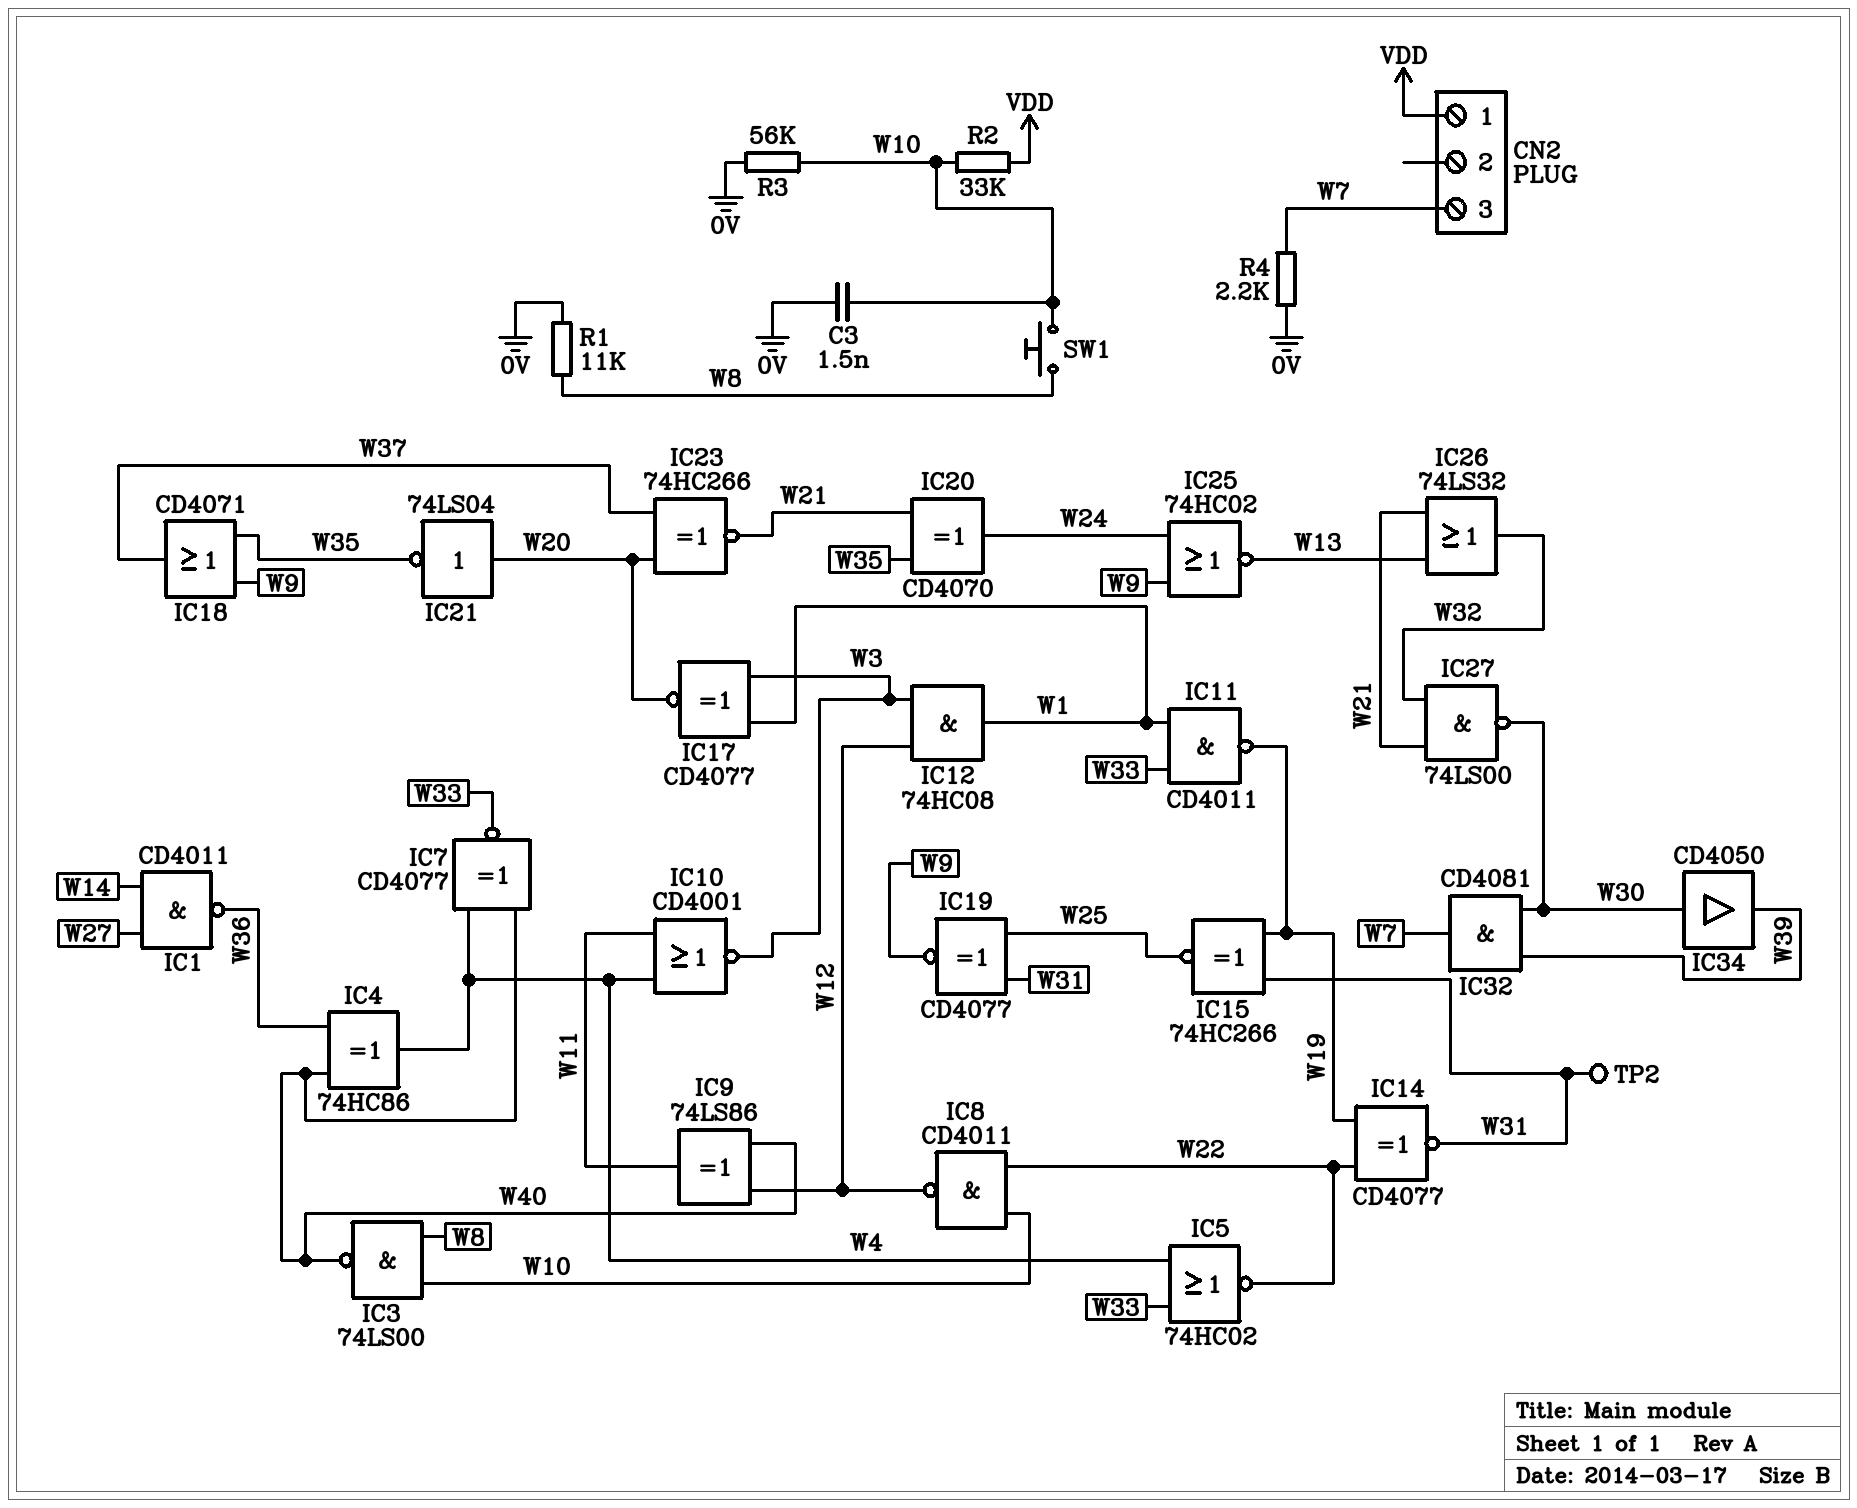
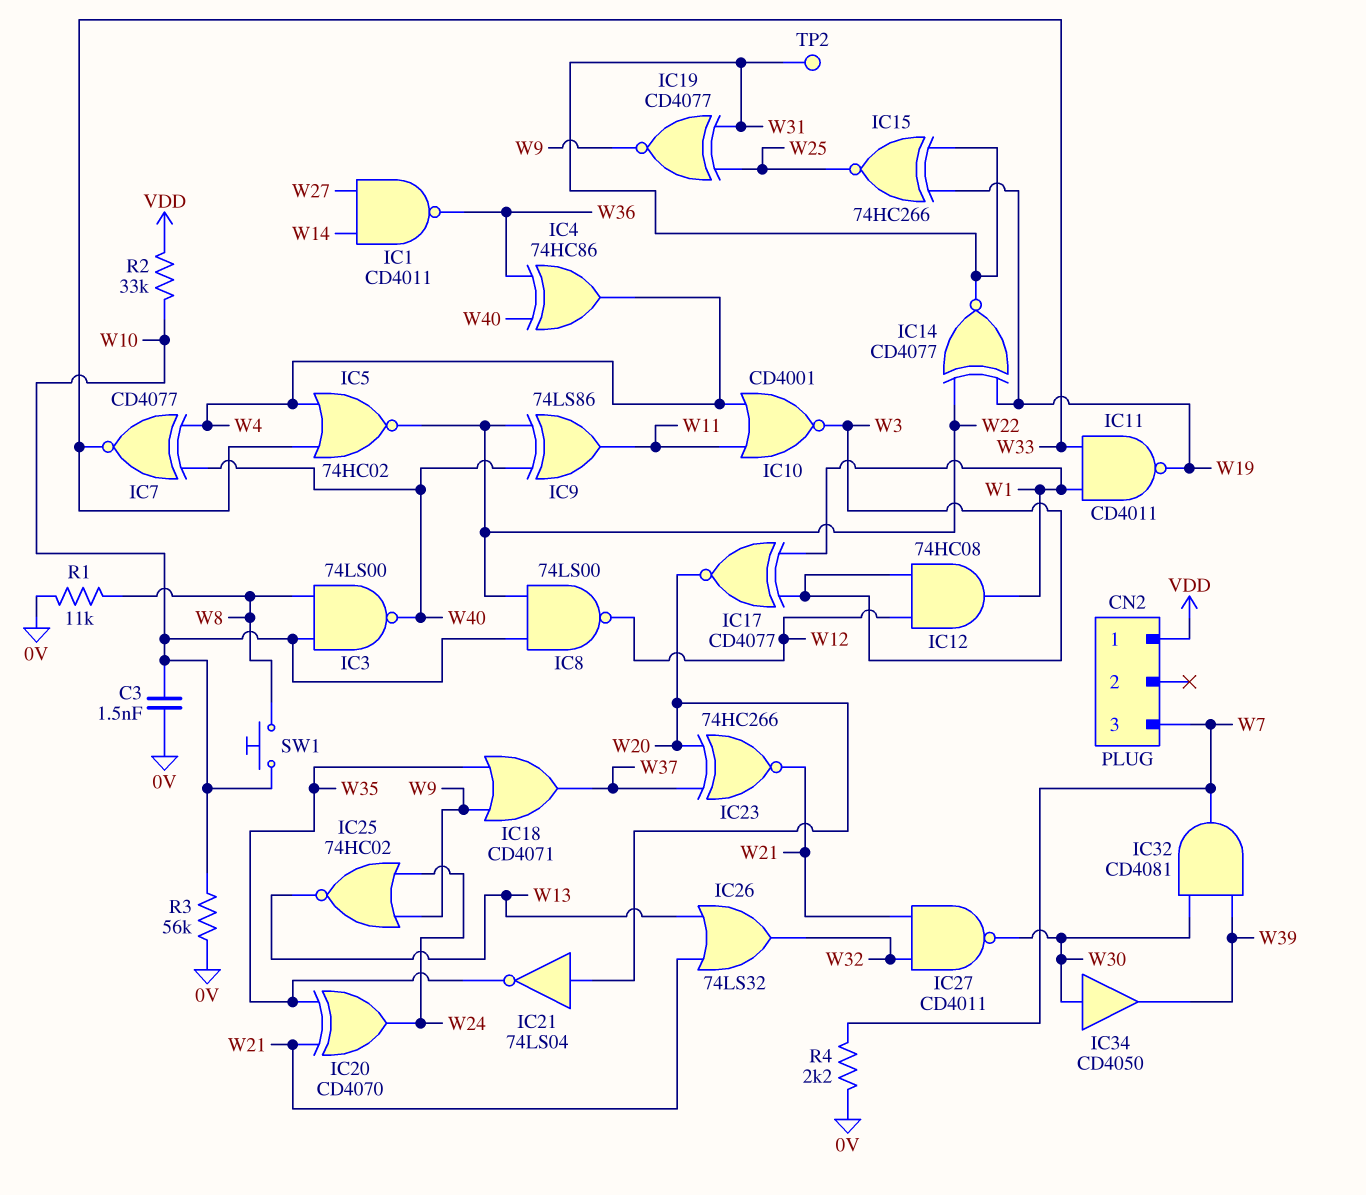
IC8: NAND CD4011 (in W10, in W22, out W12) -> NAND 74LS00 (in W10, in W22, out W12)
IC9: XOR 74LS86 (in W12, in W40, out W11) -> XOR 74LS86 (in W22, in W40, out W11)
IC27: NAND 74LS00 (in W21, in W32, out W30) -> NAND CD4011 (in W21, in W32, out W30)

